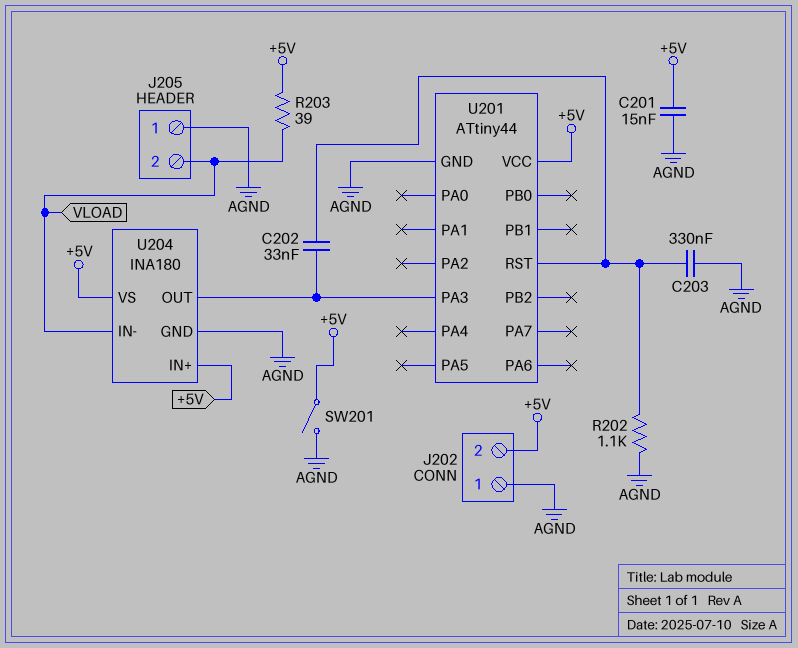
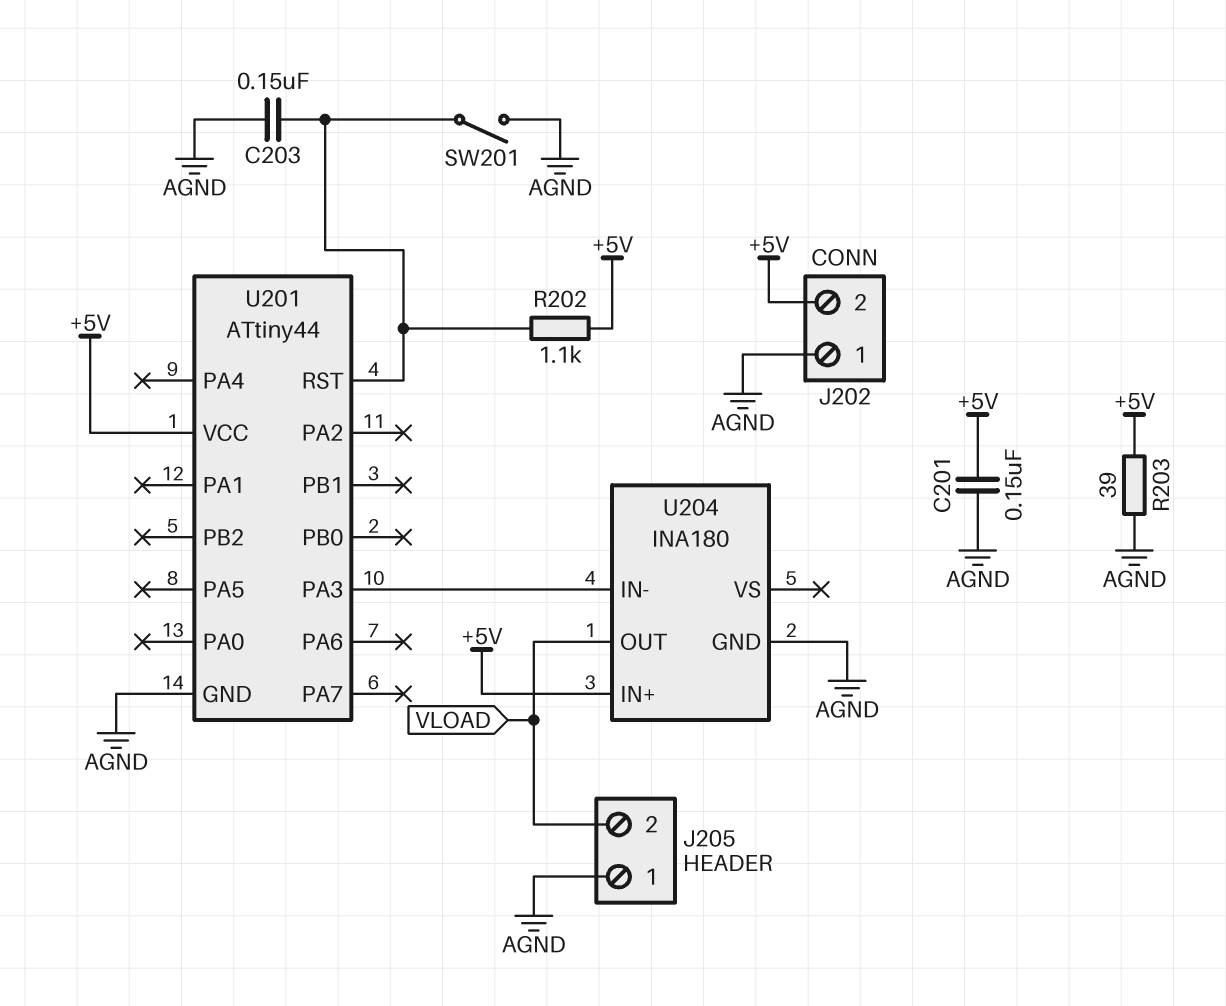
C201: 15nF (+5V, AGND) -> 150nF (+5V, AGND)
C202: 33nF (U201/PA3, U201/RST) -> none
C203: 330nF (AGND, U201/RST) -> 150nF (AGND, U201/RST)
R202: 1.1k (AGND, U201/RST) -> 1.1k (+5V, U201/RST)
R203: 39 (+5V, VLOAD) -> 39 (+5V, AGND)
SW201: switch (+5V, AGND) -> switch (AGND, U201/RST)
U204 pin IN-: VLOAD -> U201/PA3
U204 pin OUT: U201/PA3 -> VLOAD
U204 pin VS: +5V -> none

